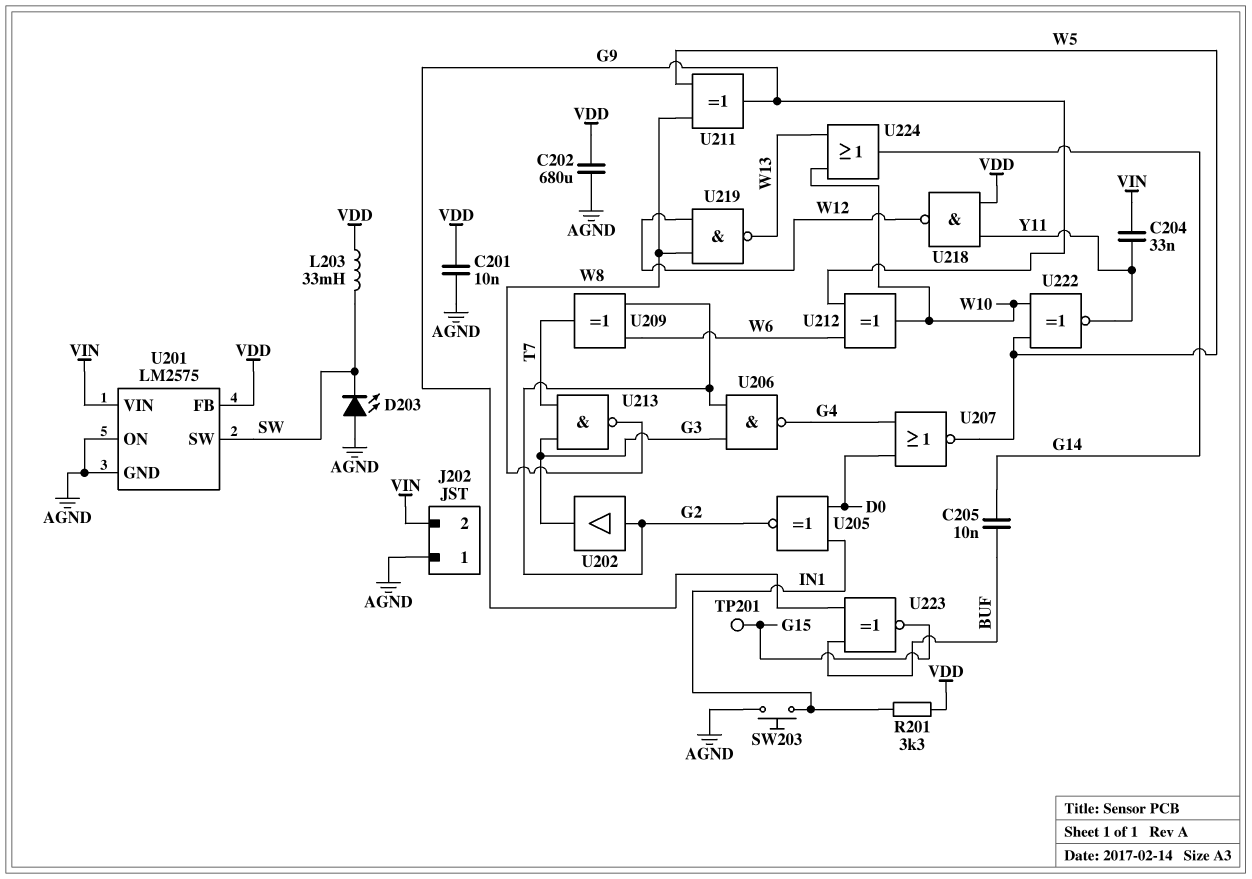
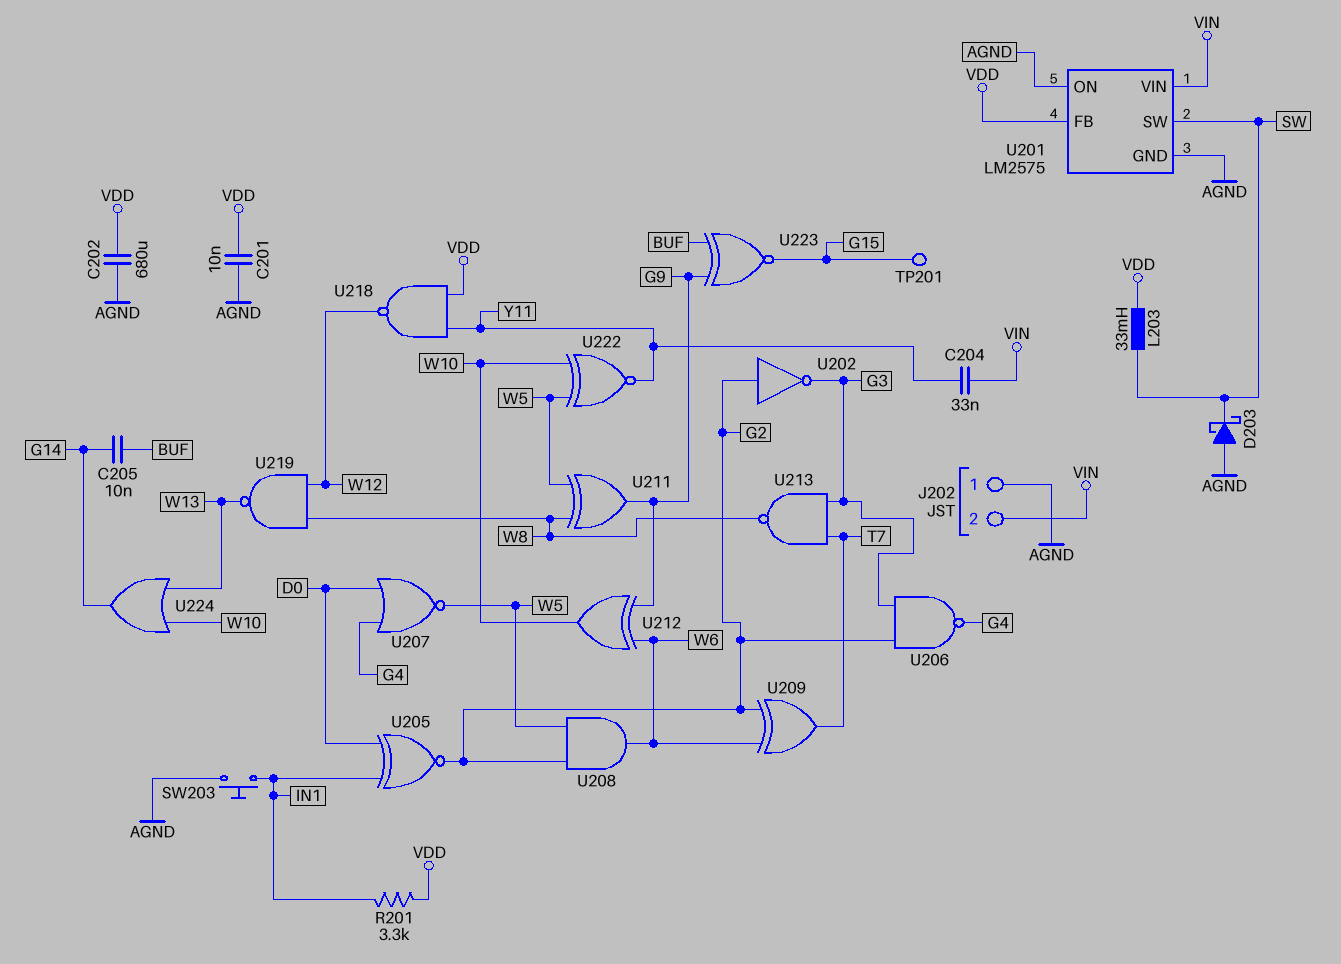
D203: LED (A AGND, K SW) -> schottky (A AGND, K SW)
U202: buffer (in G2, out G3) -> NOT (in G2, out G3)
U208: none -> AND (in G2, in W5, out W6)

